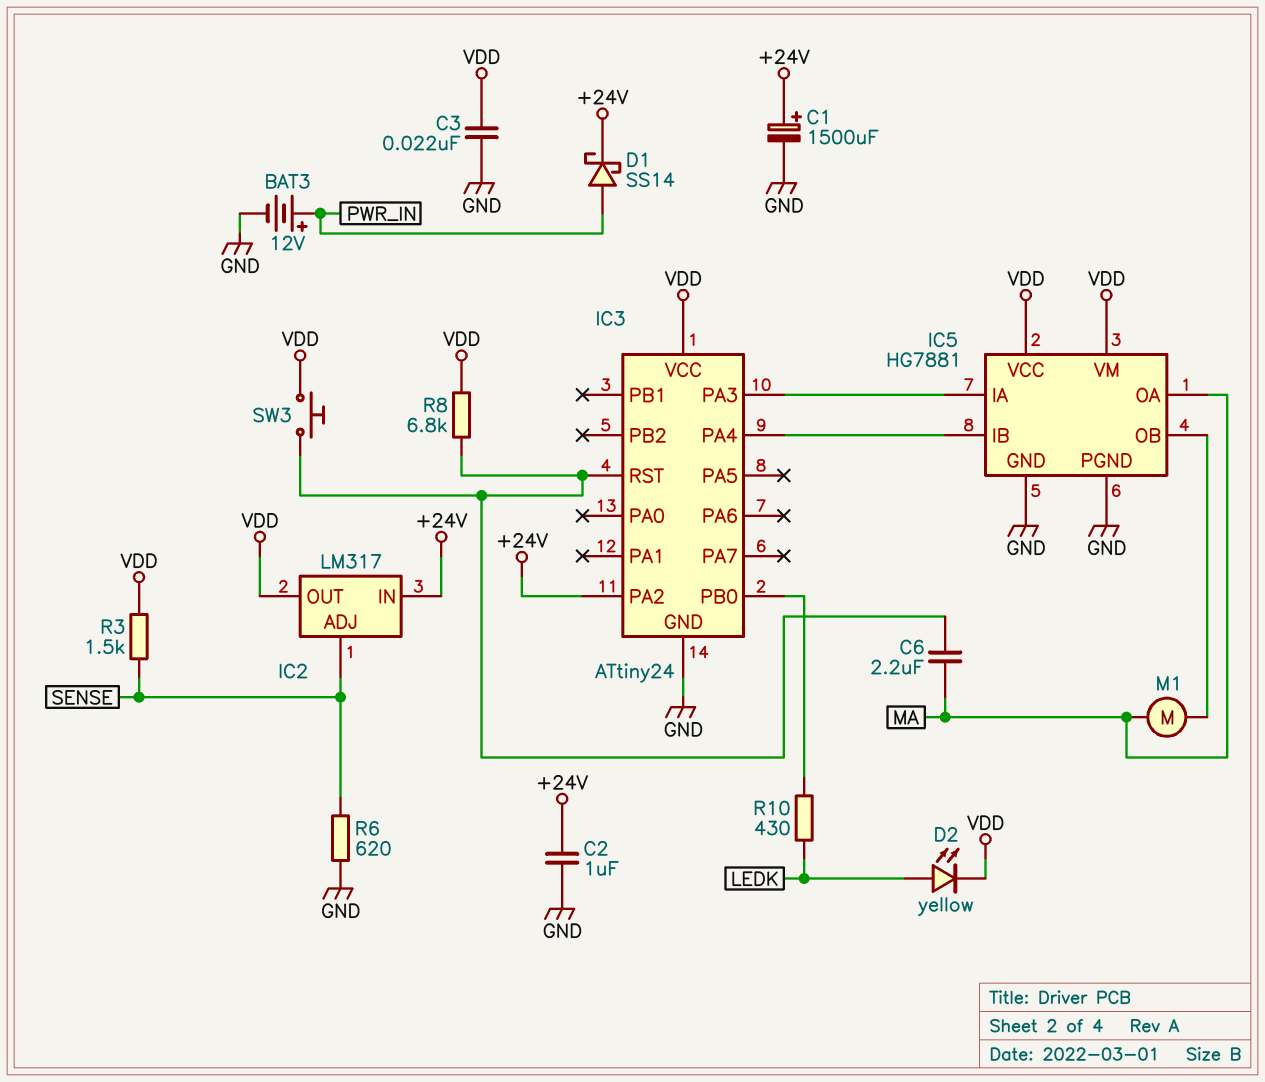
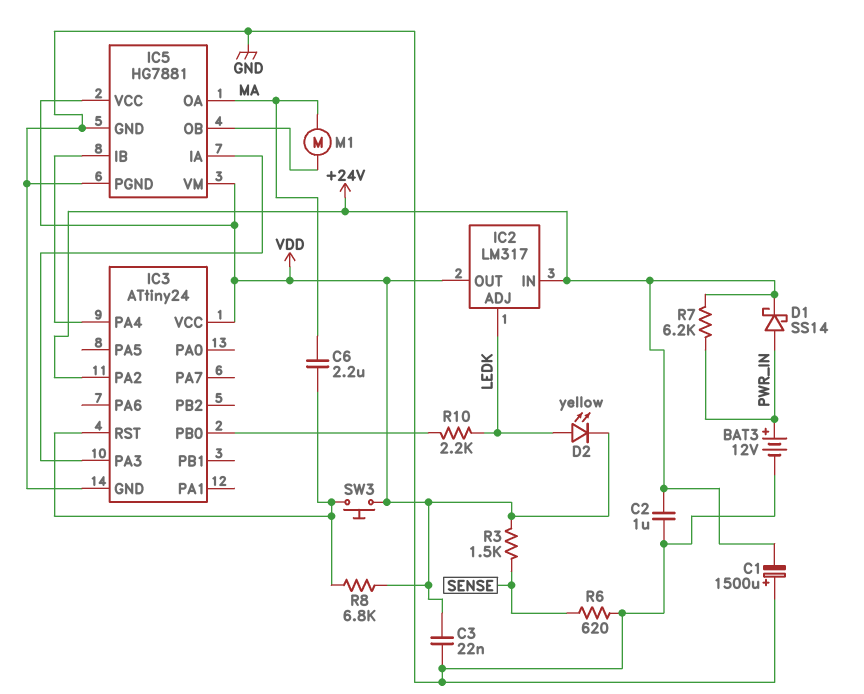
C1: 1500uF (plus +24V, minus GND) -> 1500uF (plus GND, minus +24V)
IC2 pin ADJ: SENSE -> LEDK
R7: none -> 6.2k (+24V, PWR_IN)
R10: 430 (IC3/PB0, LEDK) -> 2.2k (IC3/PB0, LEDK)

